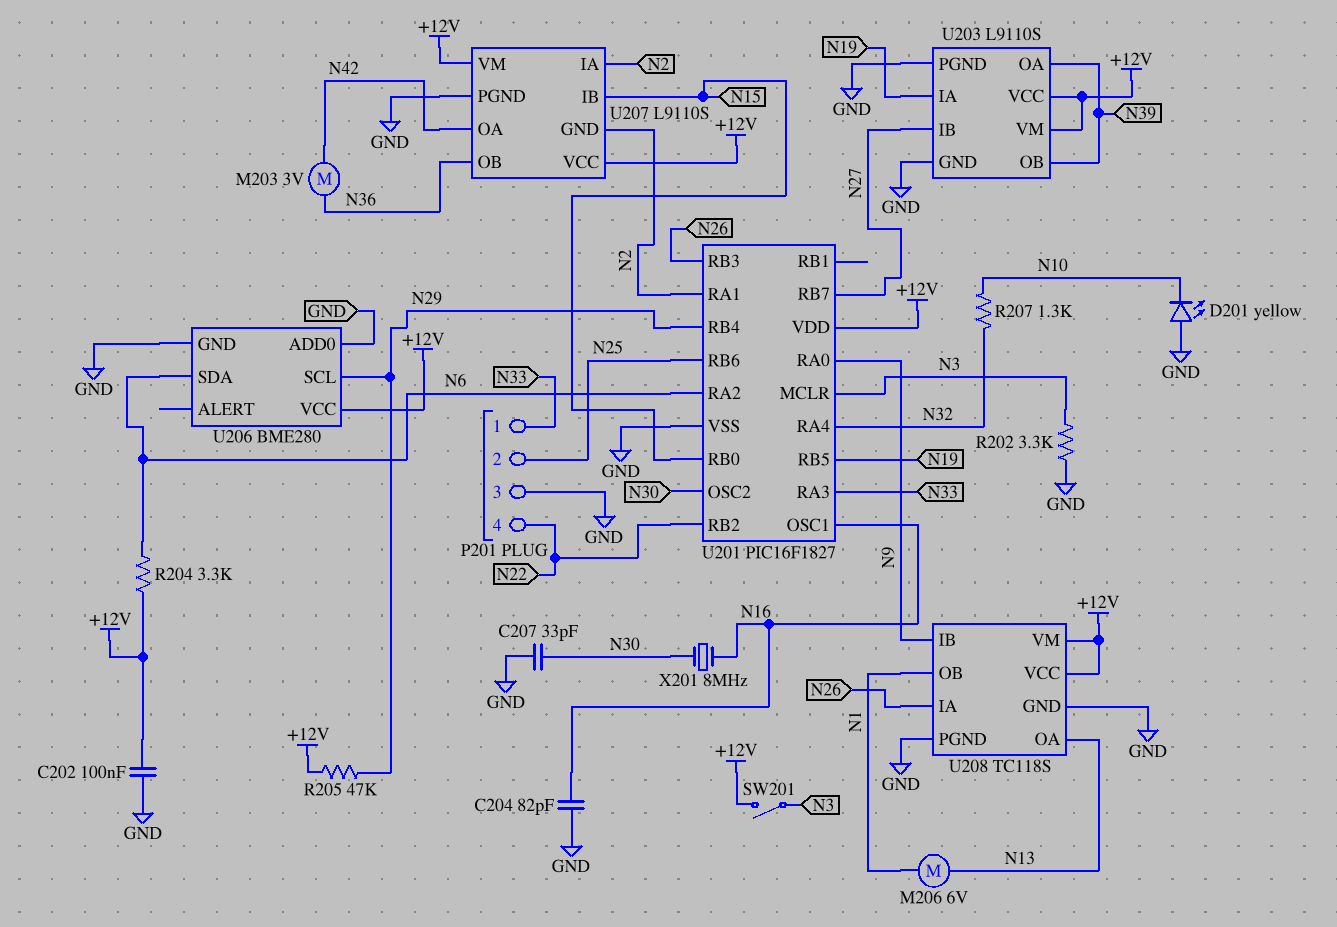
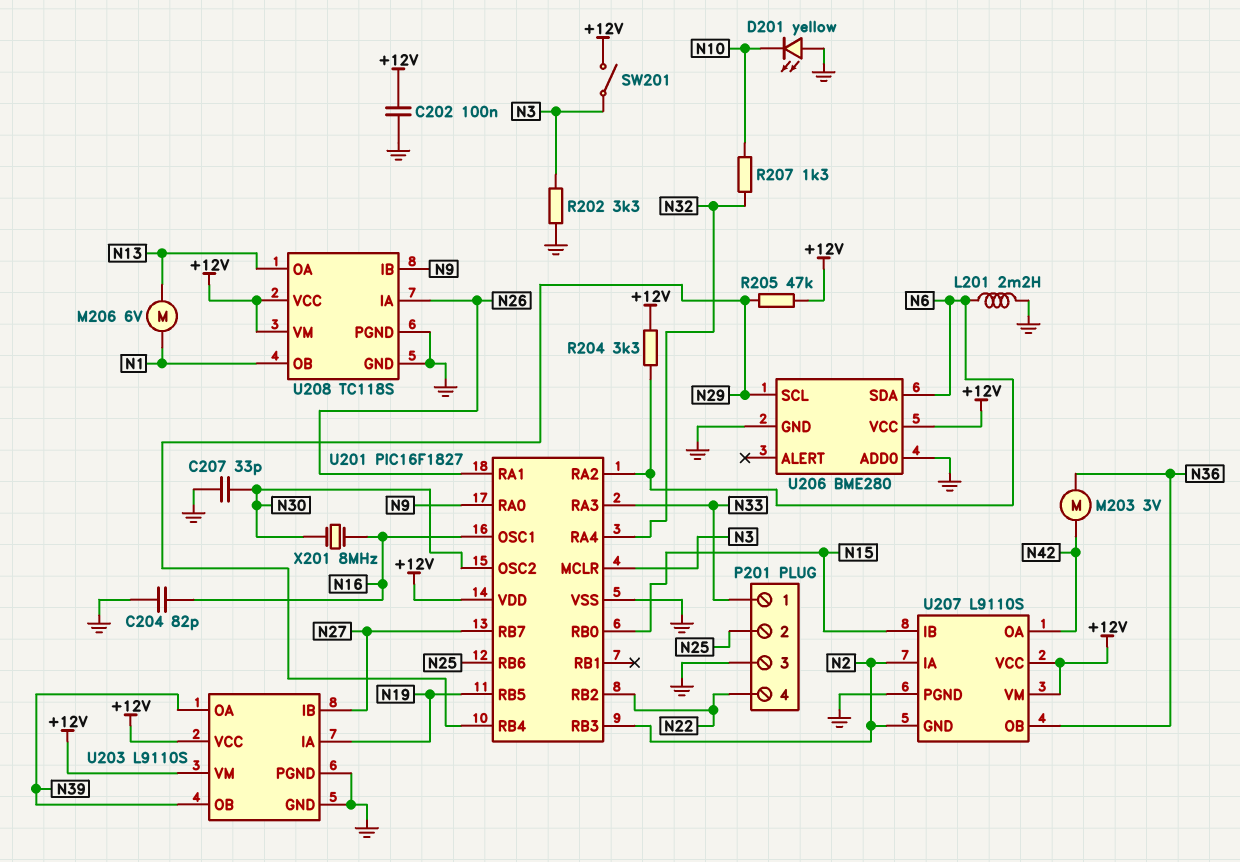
L201: none -> 2.2mH (GND, N6)
U201 pin RA1: N2 -> N26
U201 pin RB3: N26 -> N2

